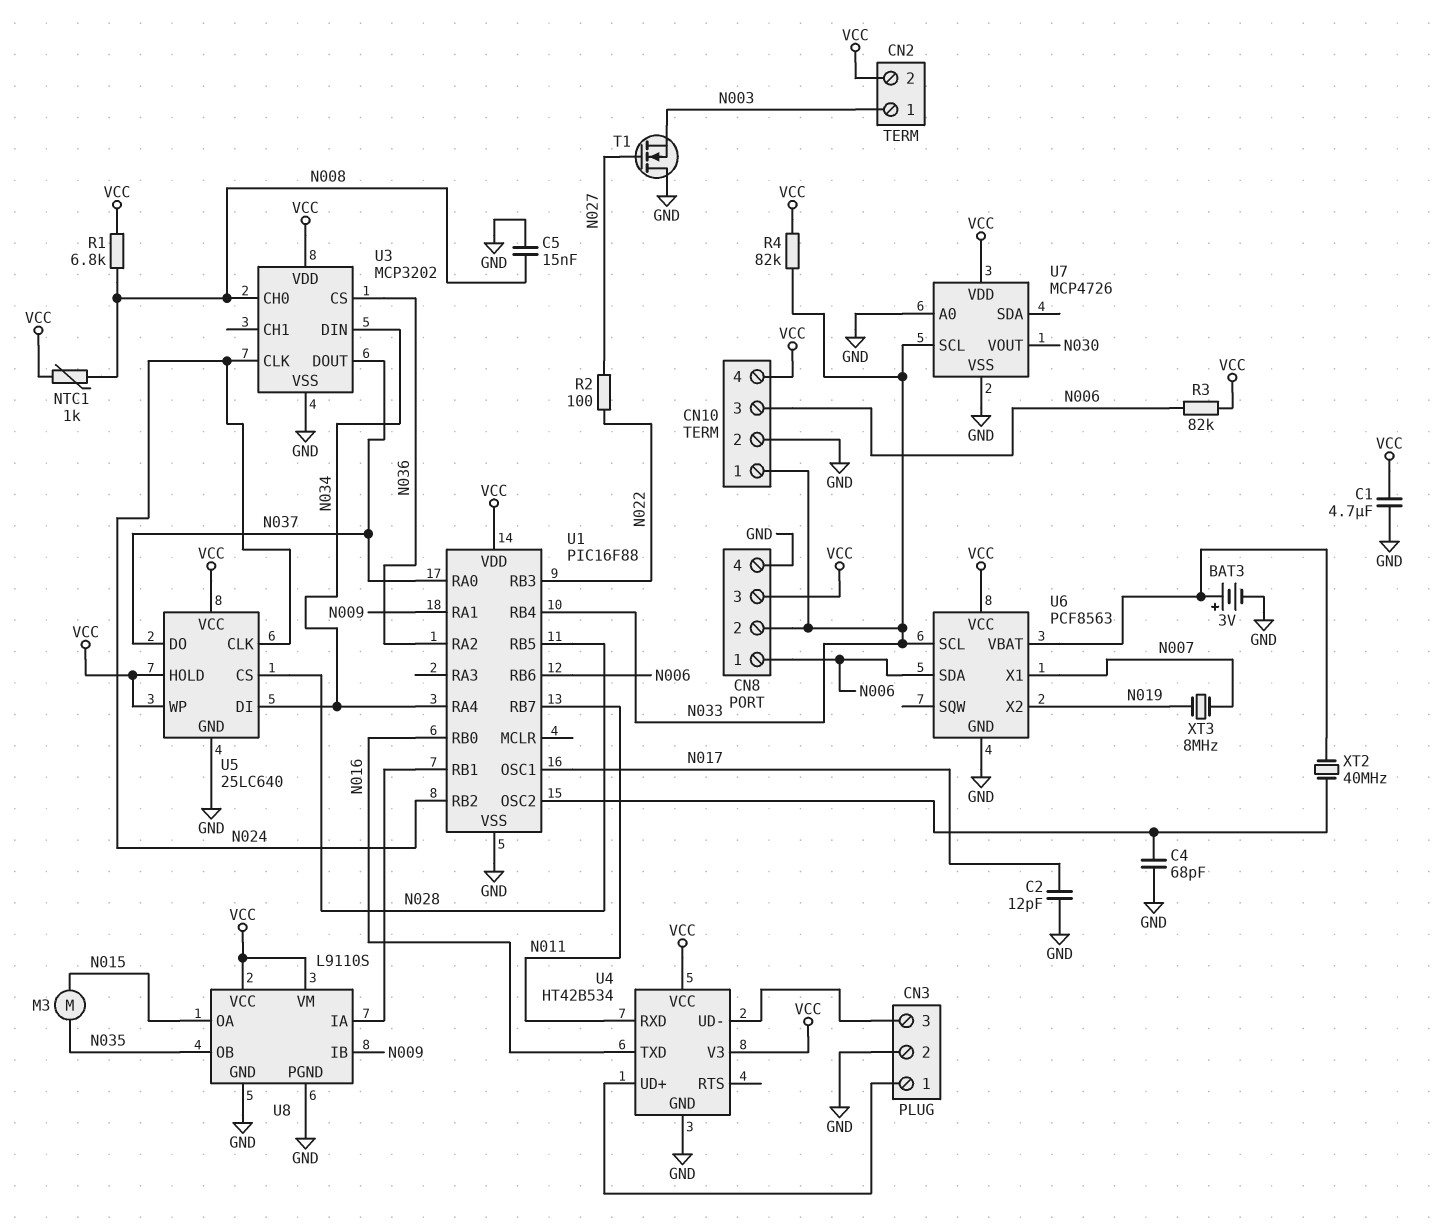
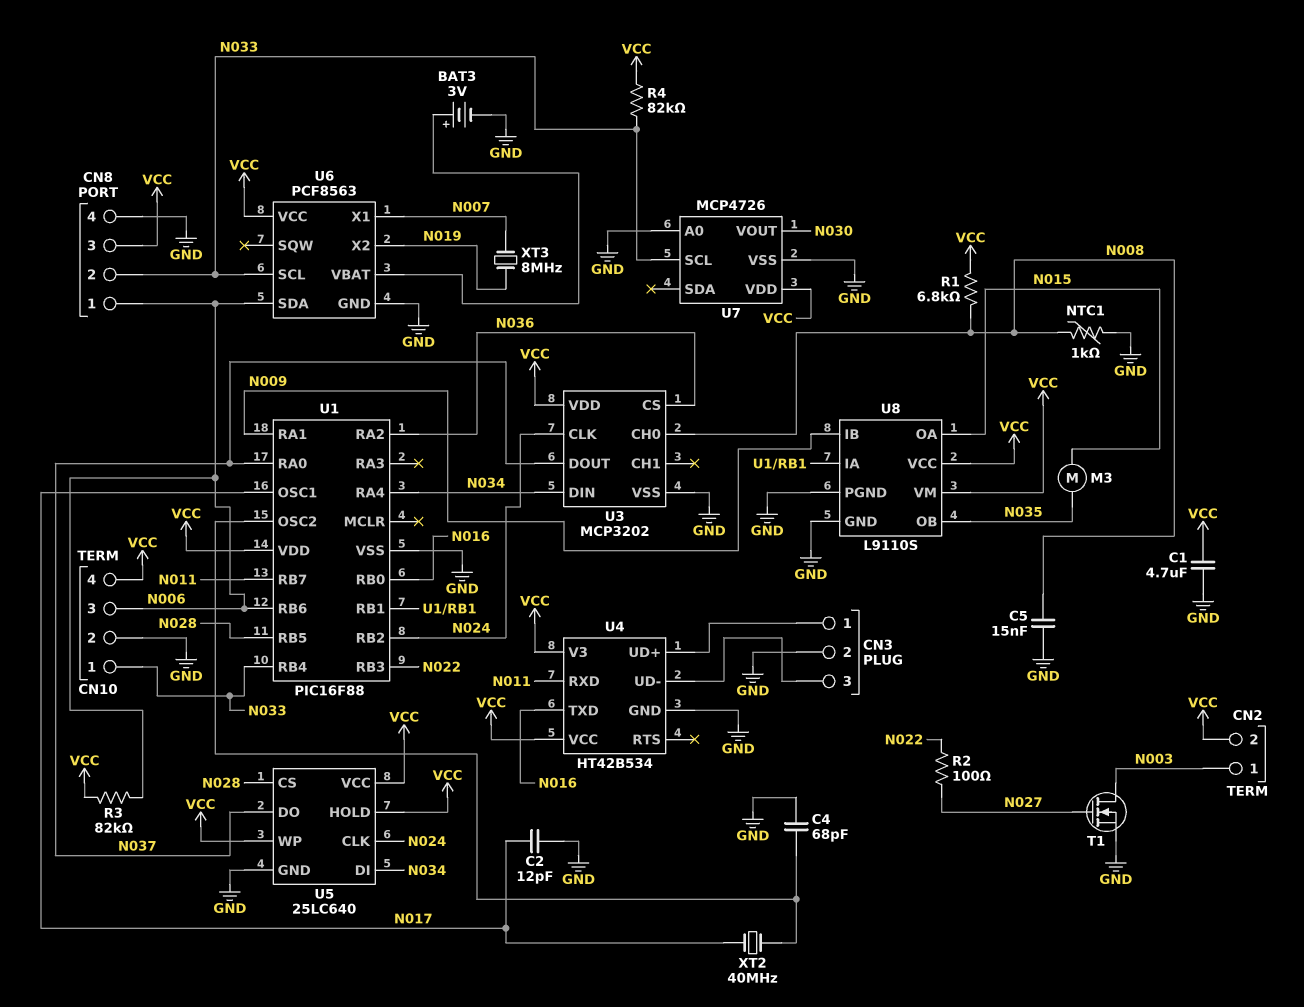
NTC1: 1k (N008, VCC) -> 1k (GND, N008)
T1: NMOS (G N027, D GND, S N003) -> NMOS (G N027, D N003, S GND)
XT2: 40MHz (U1/OSC2, U6/VBAT) -> 40MHz (N017, U1/OSC2)

